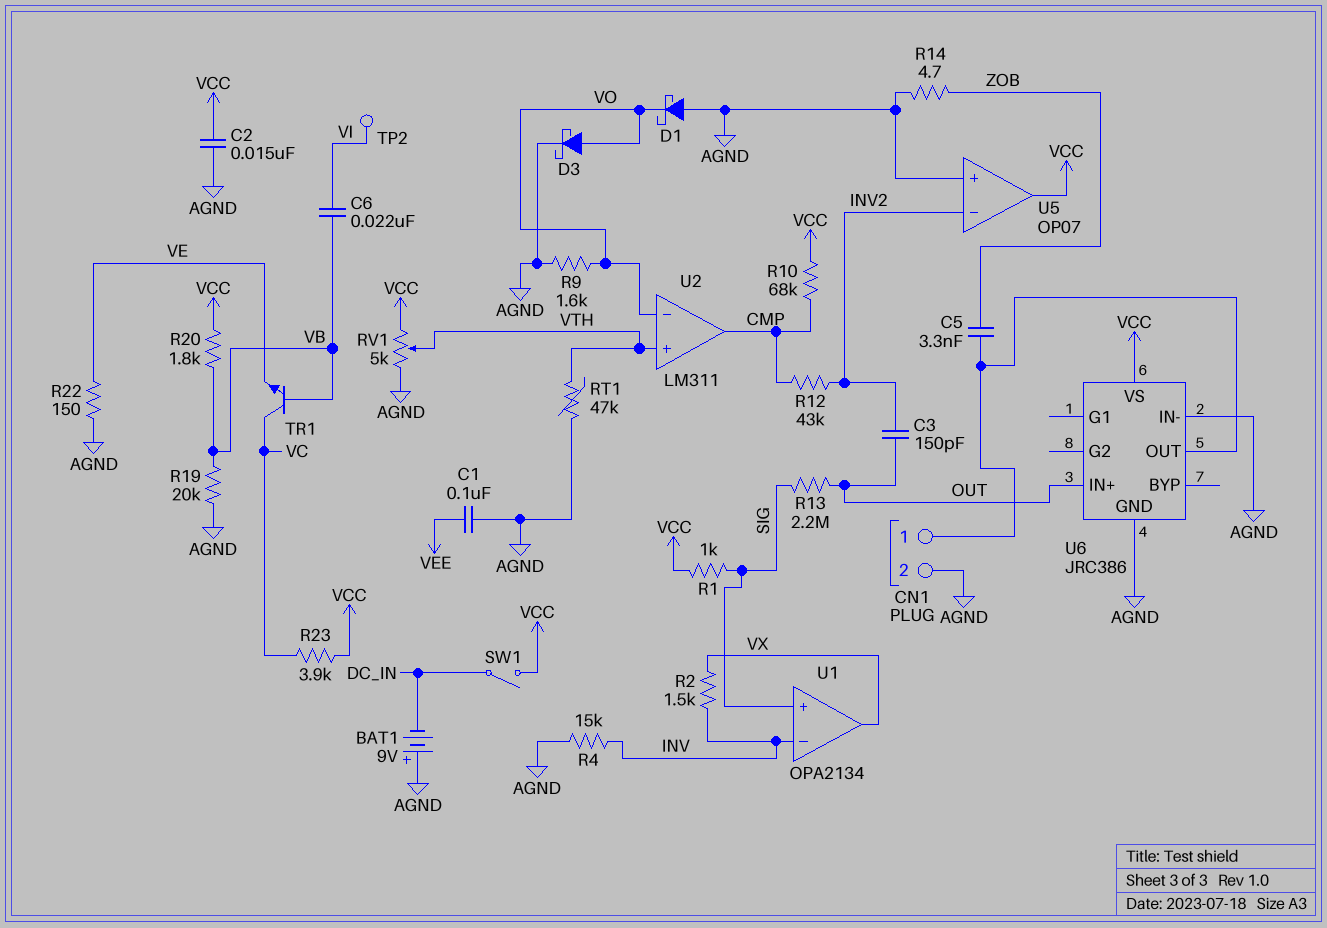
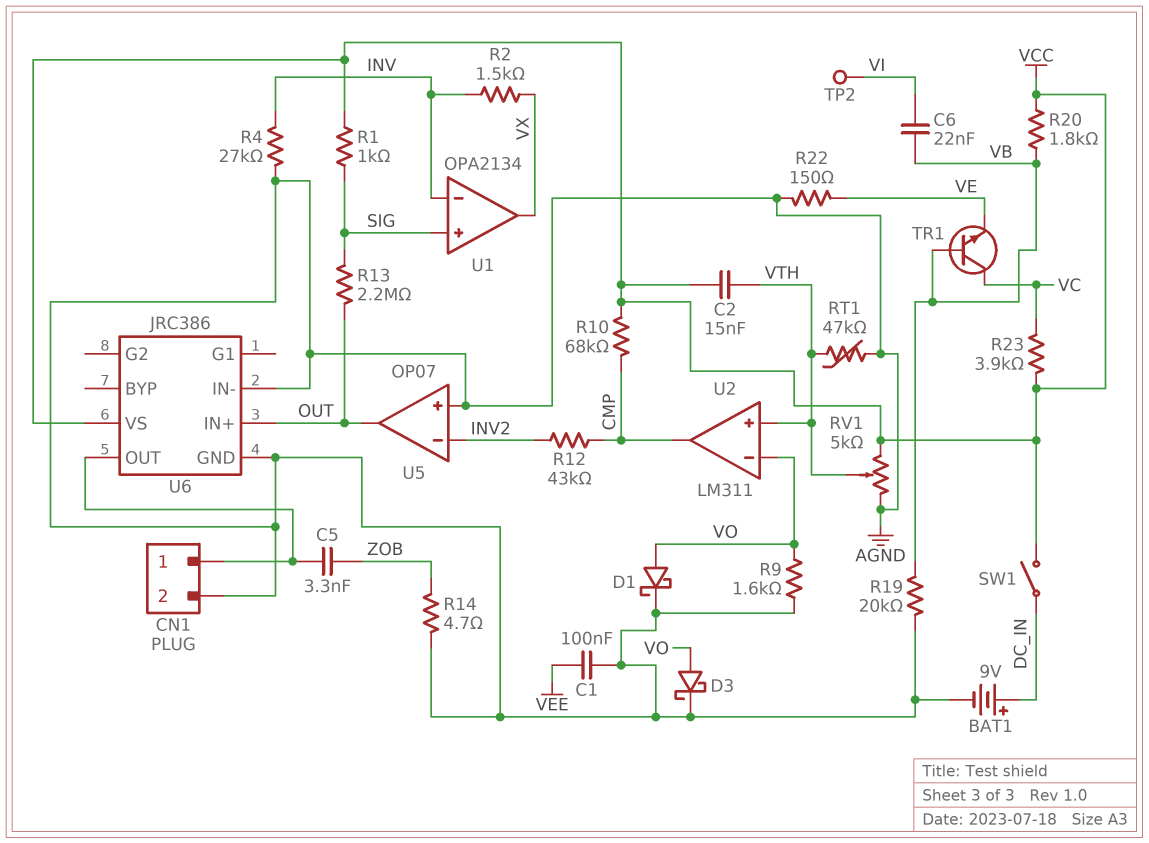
BAT1: 9V (plus AGND, minus DC_IN) -> 9V (plus DC_IN, minus AGND)
C2: 15nF (AGND, VCC) -> 15nF (VCC, VTH)
C3: 150pF (INV2, OUT) -> none
D1: schottky (A AGND, K VO) -> schottky (A VO, K AGND)
R4: 15k (AGND, INV) -> 27k (AGND, INV)
U5 pin out: VCC -> OUT

